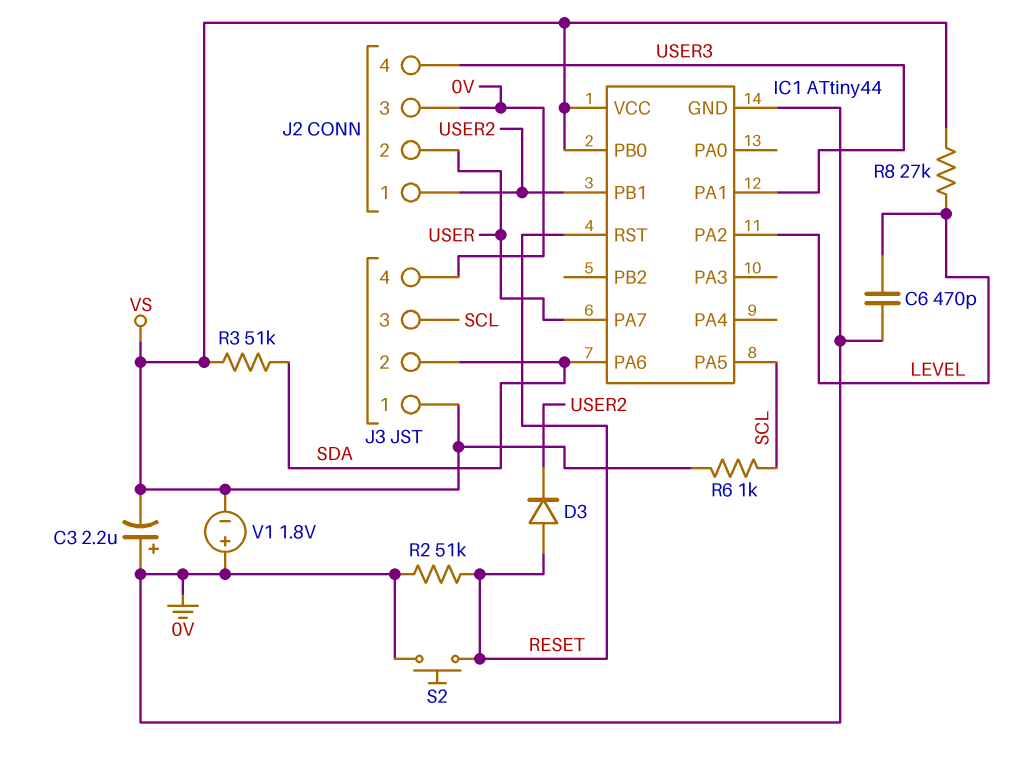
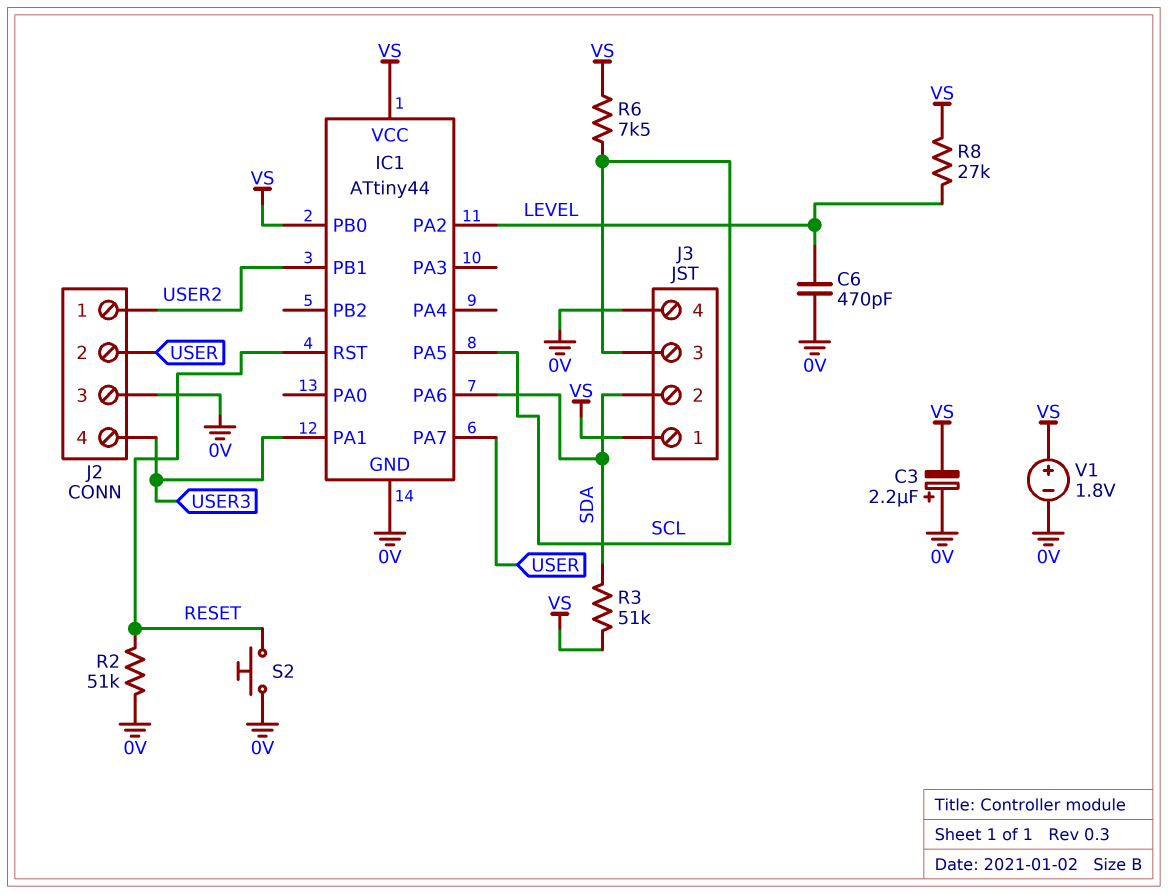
D3: diode (A RESET, K USER2) -> none
R6: 1k (SCL, VS) -> 7.5k (SCL, VS)
V1: 1.8V (plus 0V, minus VS) -> 1.8V (plus VS, minus 0V)

